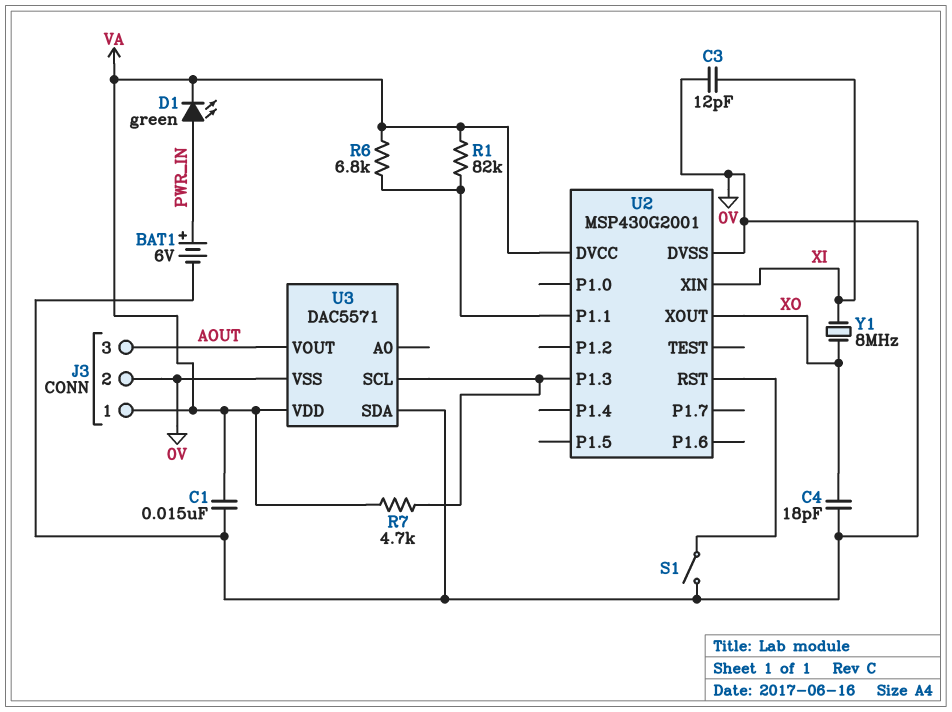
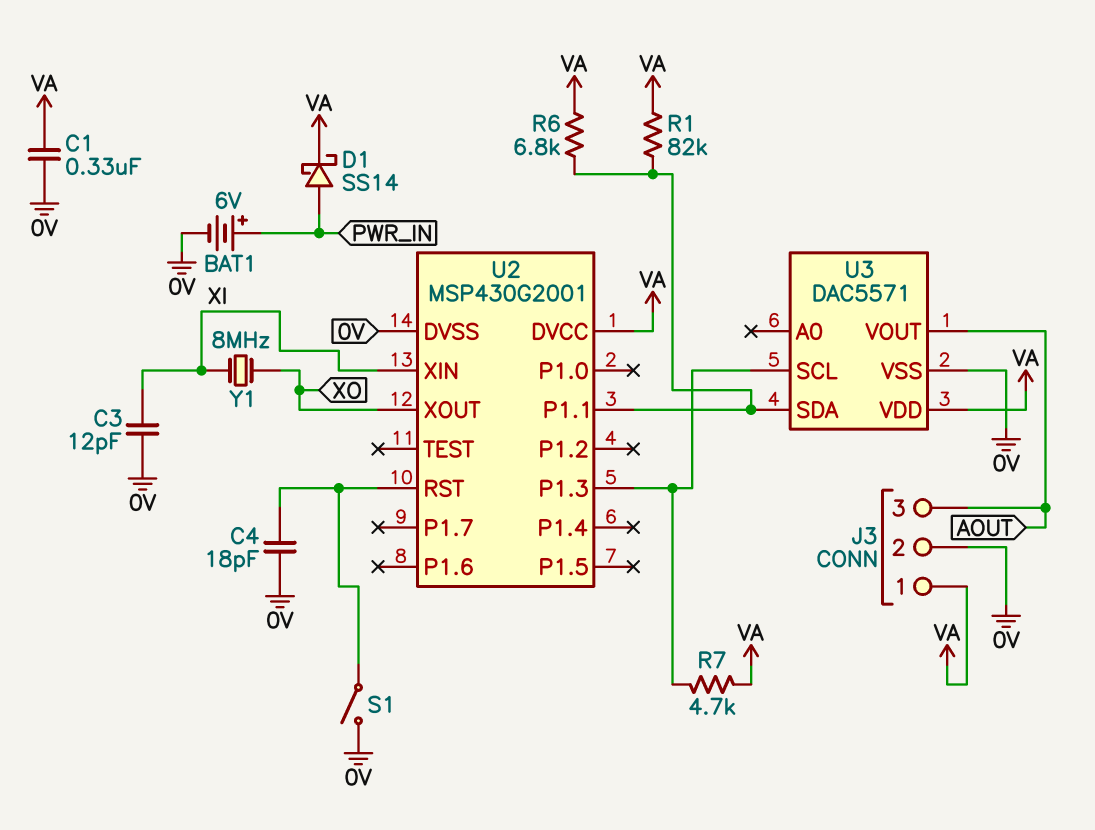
C1: 15nF (0V, VA) -> 330nF (0V, VA)
C4: 18pF (0V, XO) -> 18pF (0V, U2/RST)
D1: LED green (A PWR_IN, K VA) -> schottky SS14 (A PWR_IN, K VA)
U3 pin SDA: 0V -> U2/P1.1

